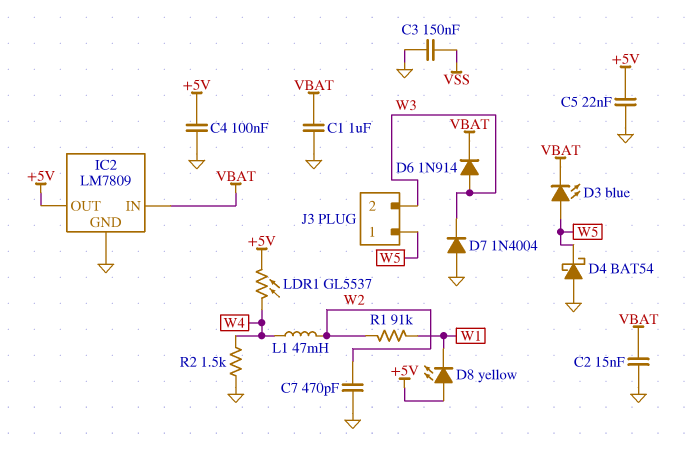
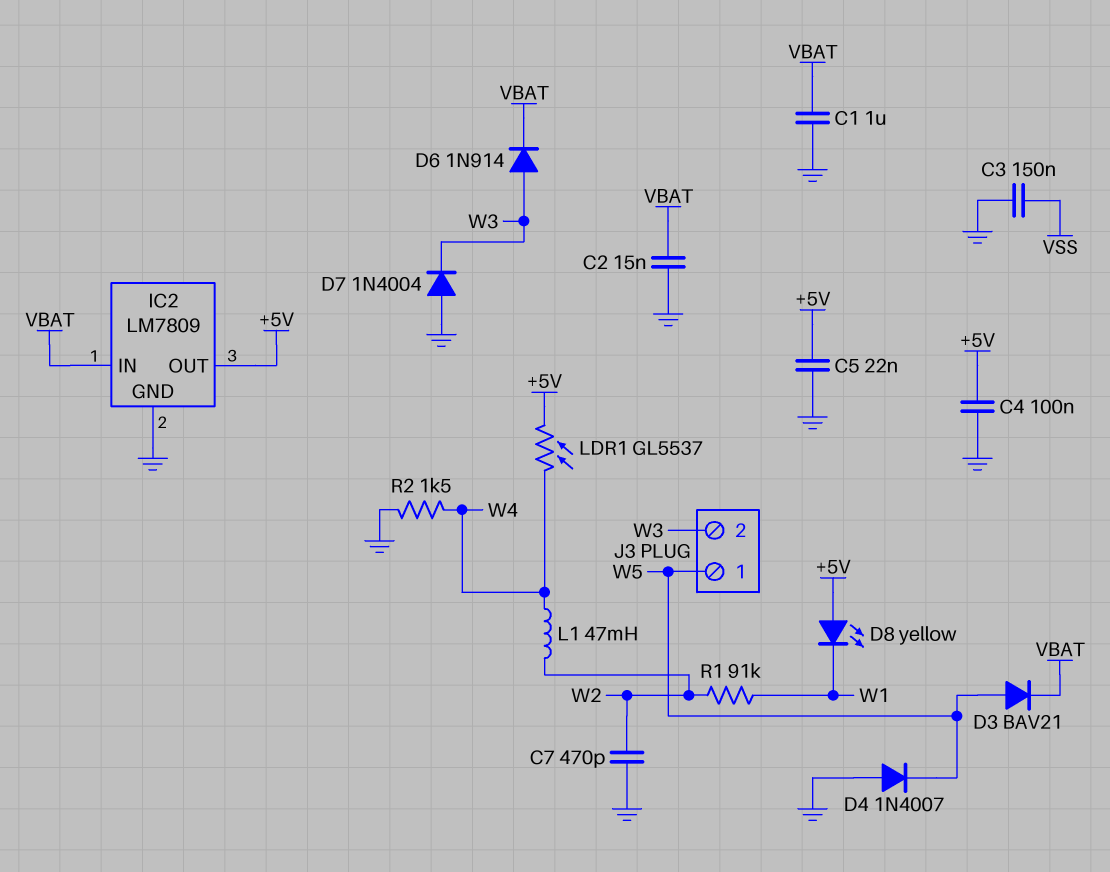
D3: LED blue (A W5, K VBAT) -> diode BAV21 (A W5, K VBAT)
D4: schottky BAT54 (A GND, K W5) -> diode 1N4007 (A GND, K W5)

